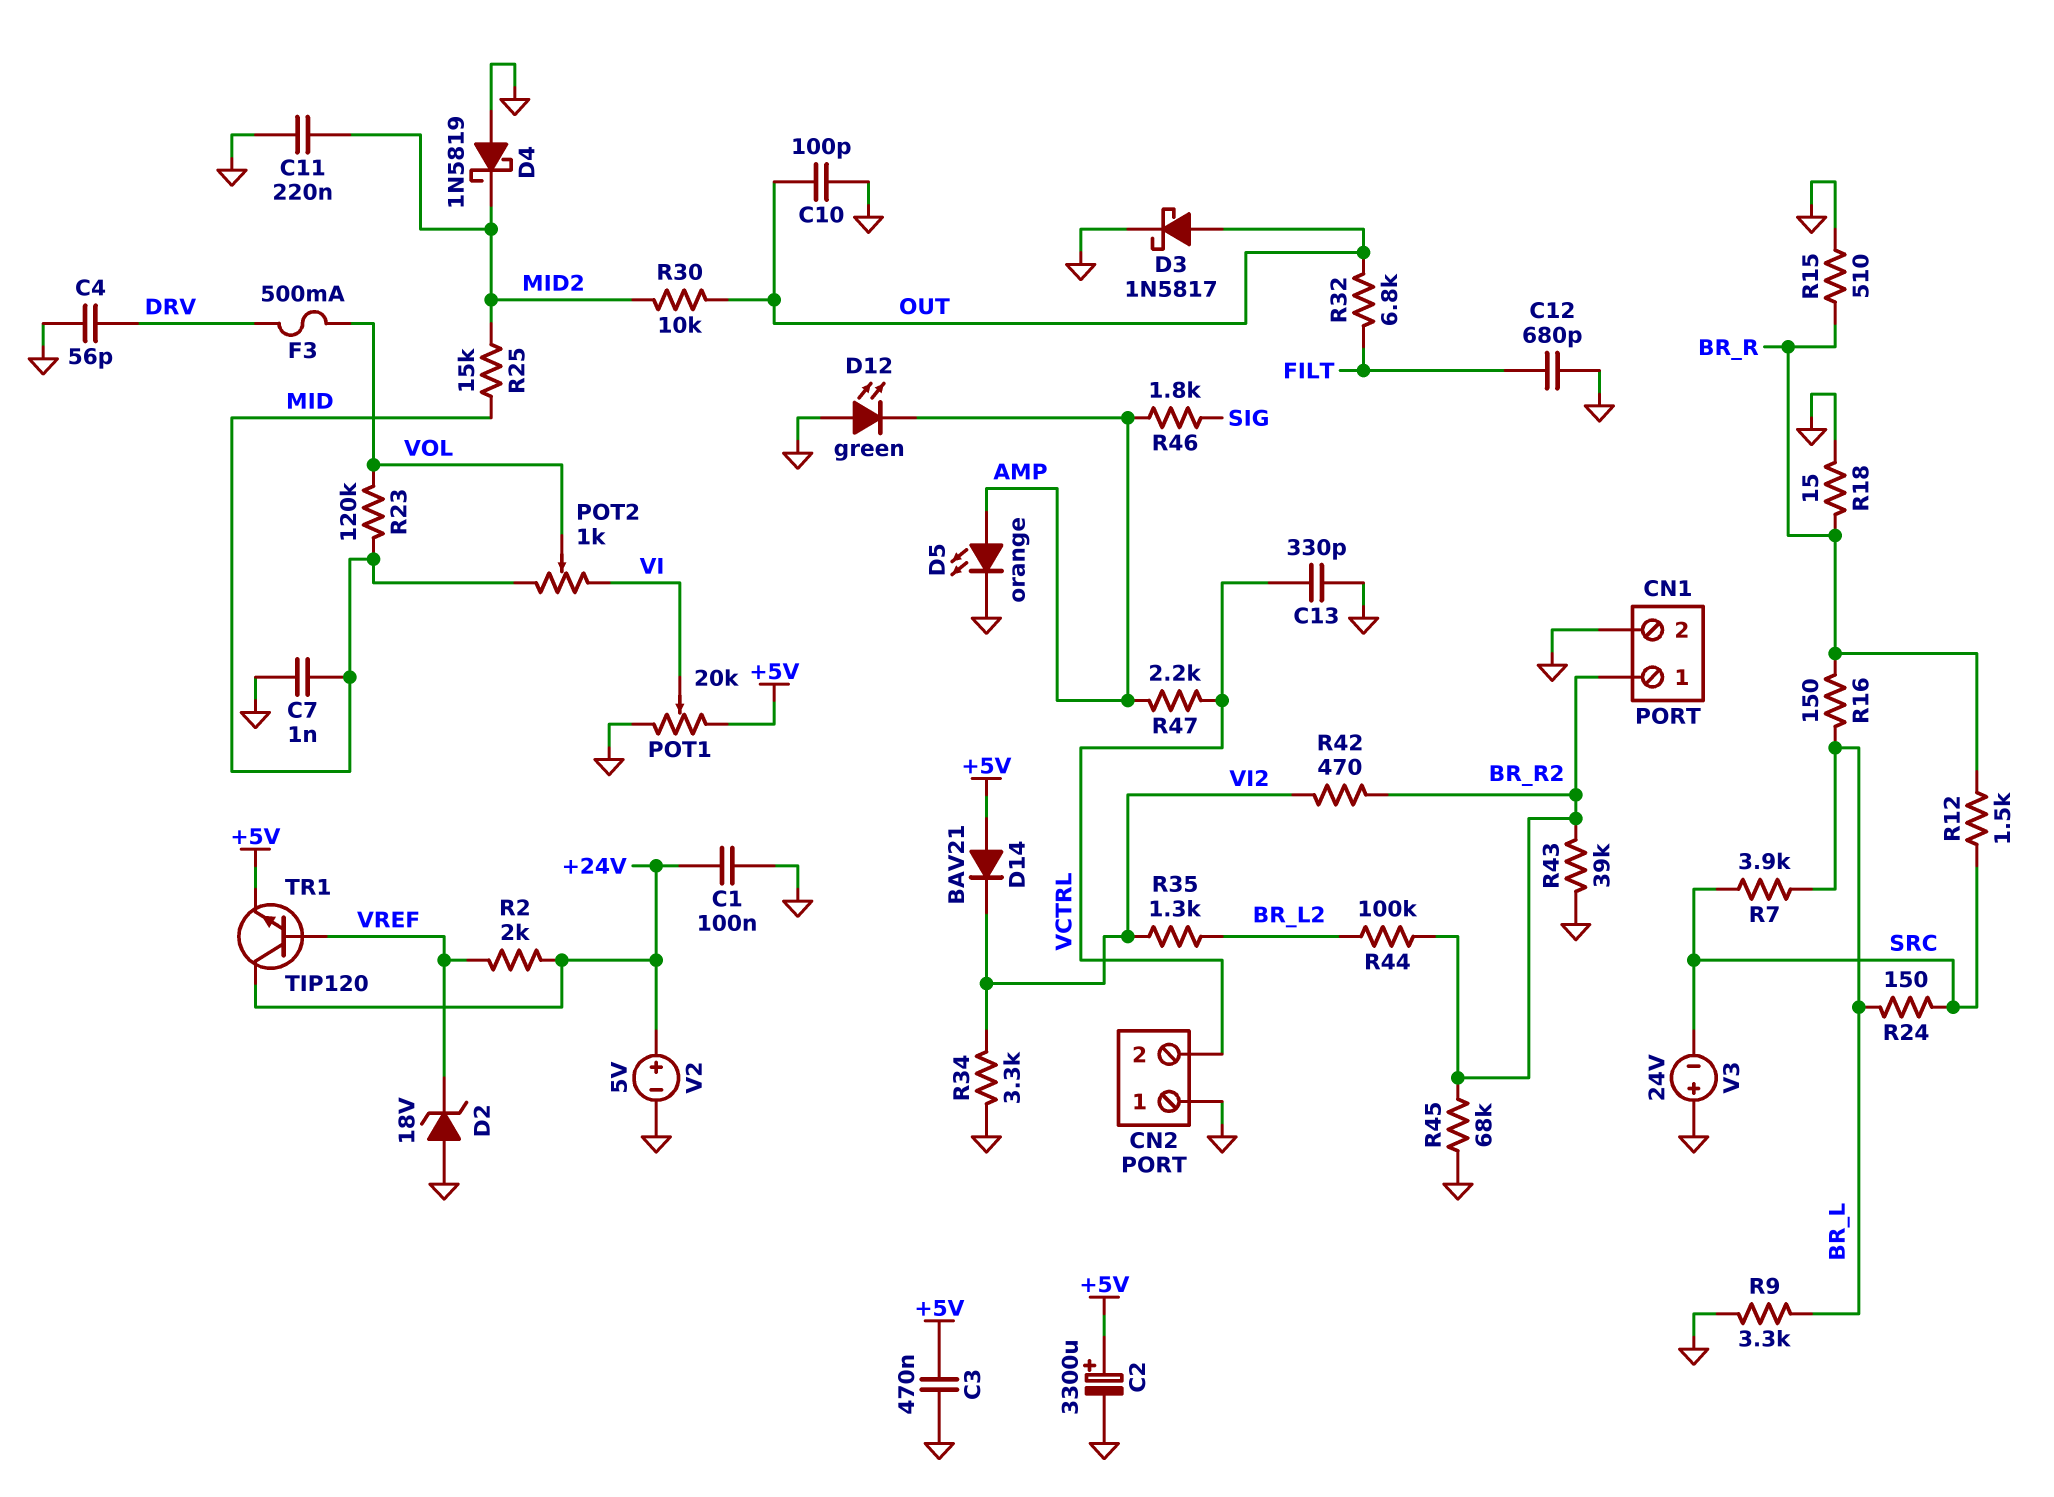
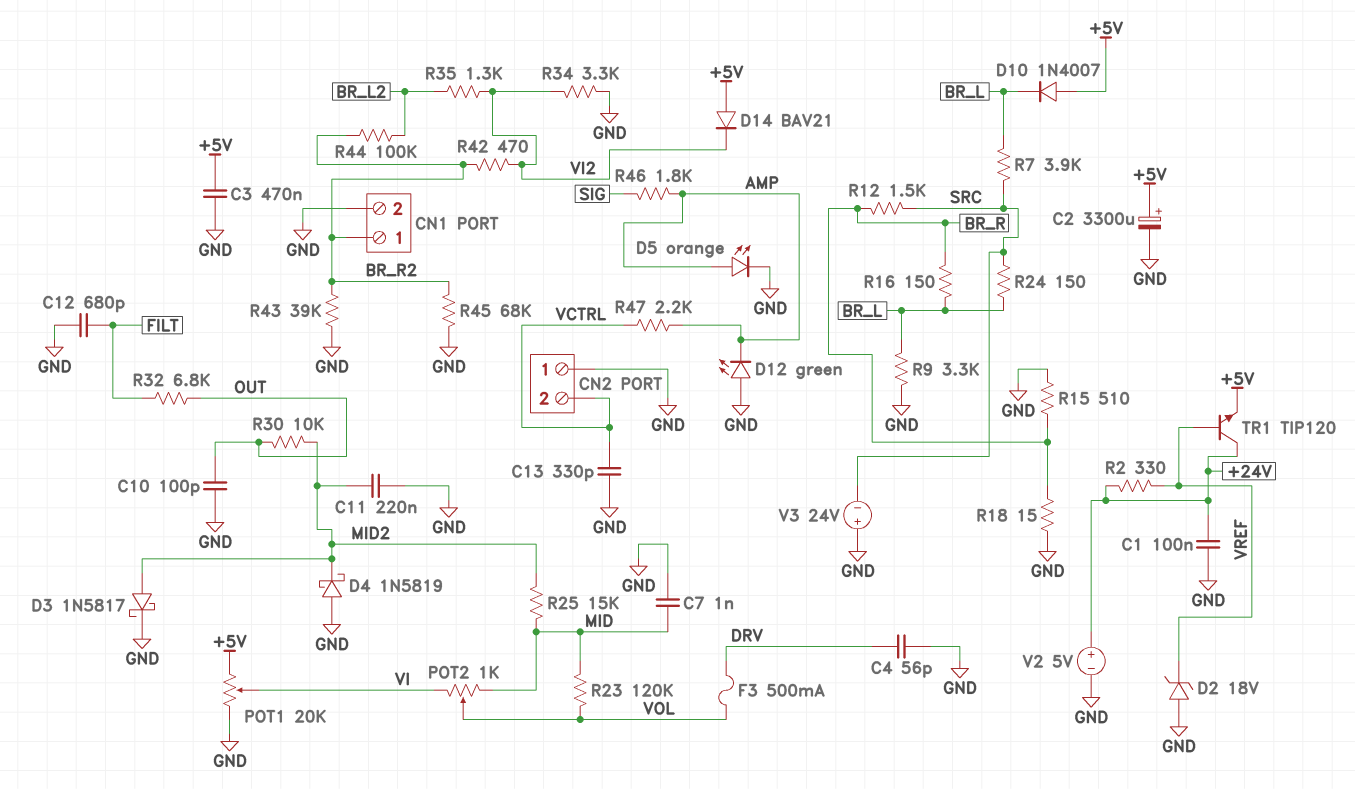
D3: schottky 1N5817 (A OUT, K GND) -> schottky 1N5817 (A MID2, K GND)
D10: none -> diode 1N4007 (A +5V, K BR_L)
R2: 2k (+24V, VREF) -> 330 (+24V, VREF)

